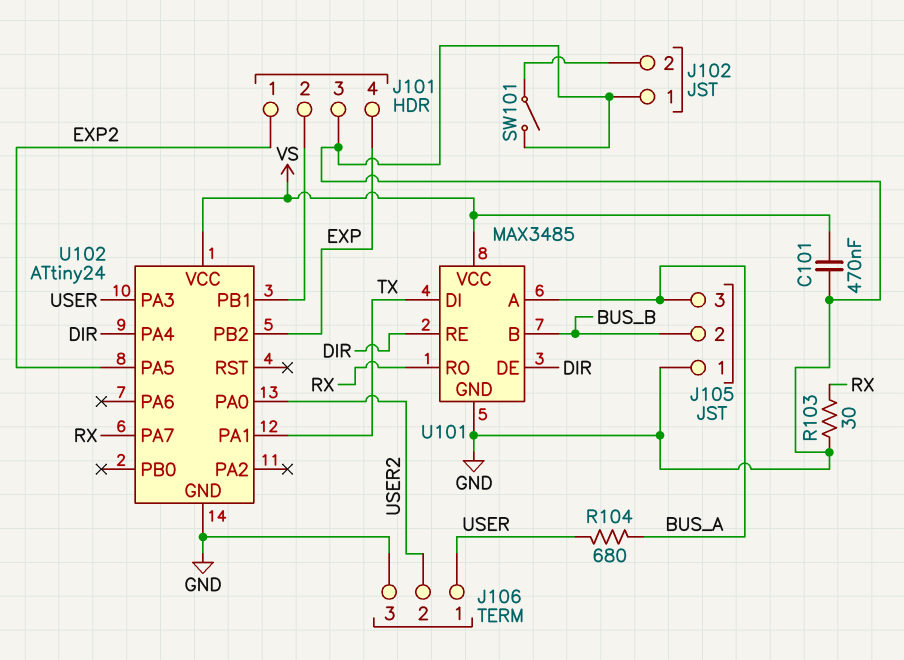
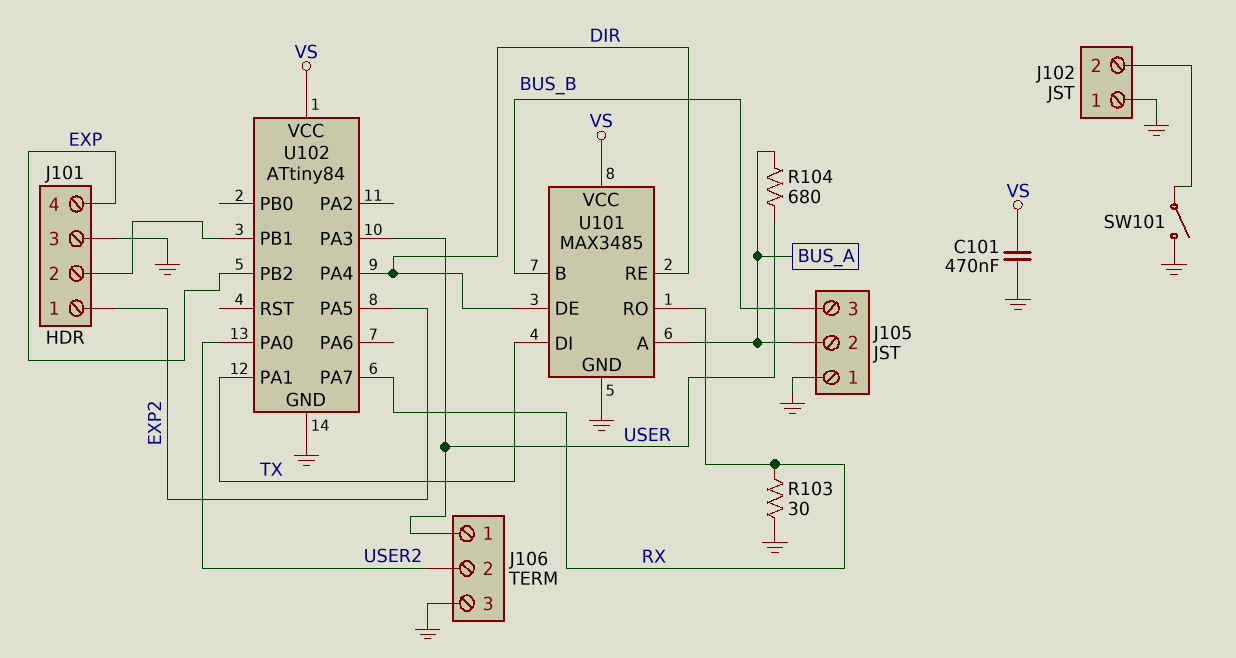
J105 pin 2: BUS_B -> BUS_A
J105 pin 3: BUS_A -> BUS_B
U102: ATtiny24 -> ATtiny84

